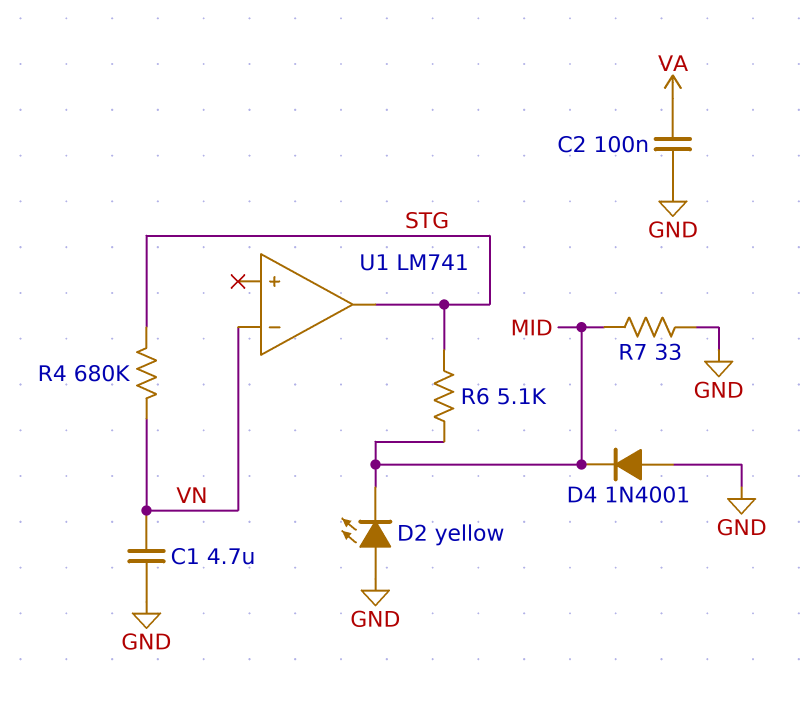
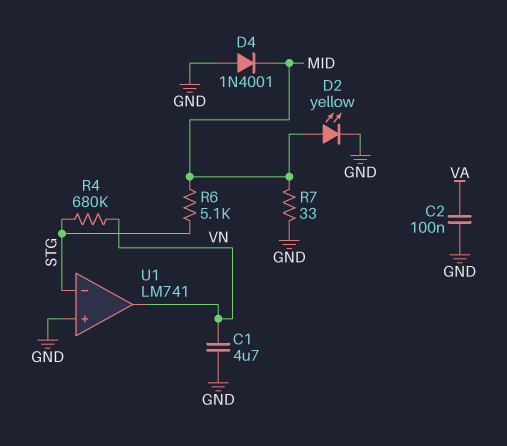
D2: LED yellow (A GND, K MID) -> LED yellow (A MID, K GND)
U1 pin in+: none -> GND
U1 pin in-: VN -> STG
U1 pin out: STG -> VN

